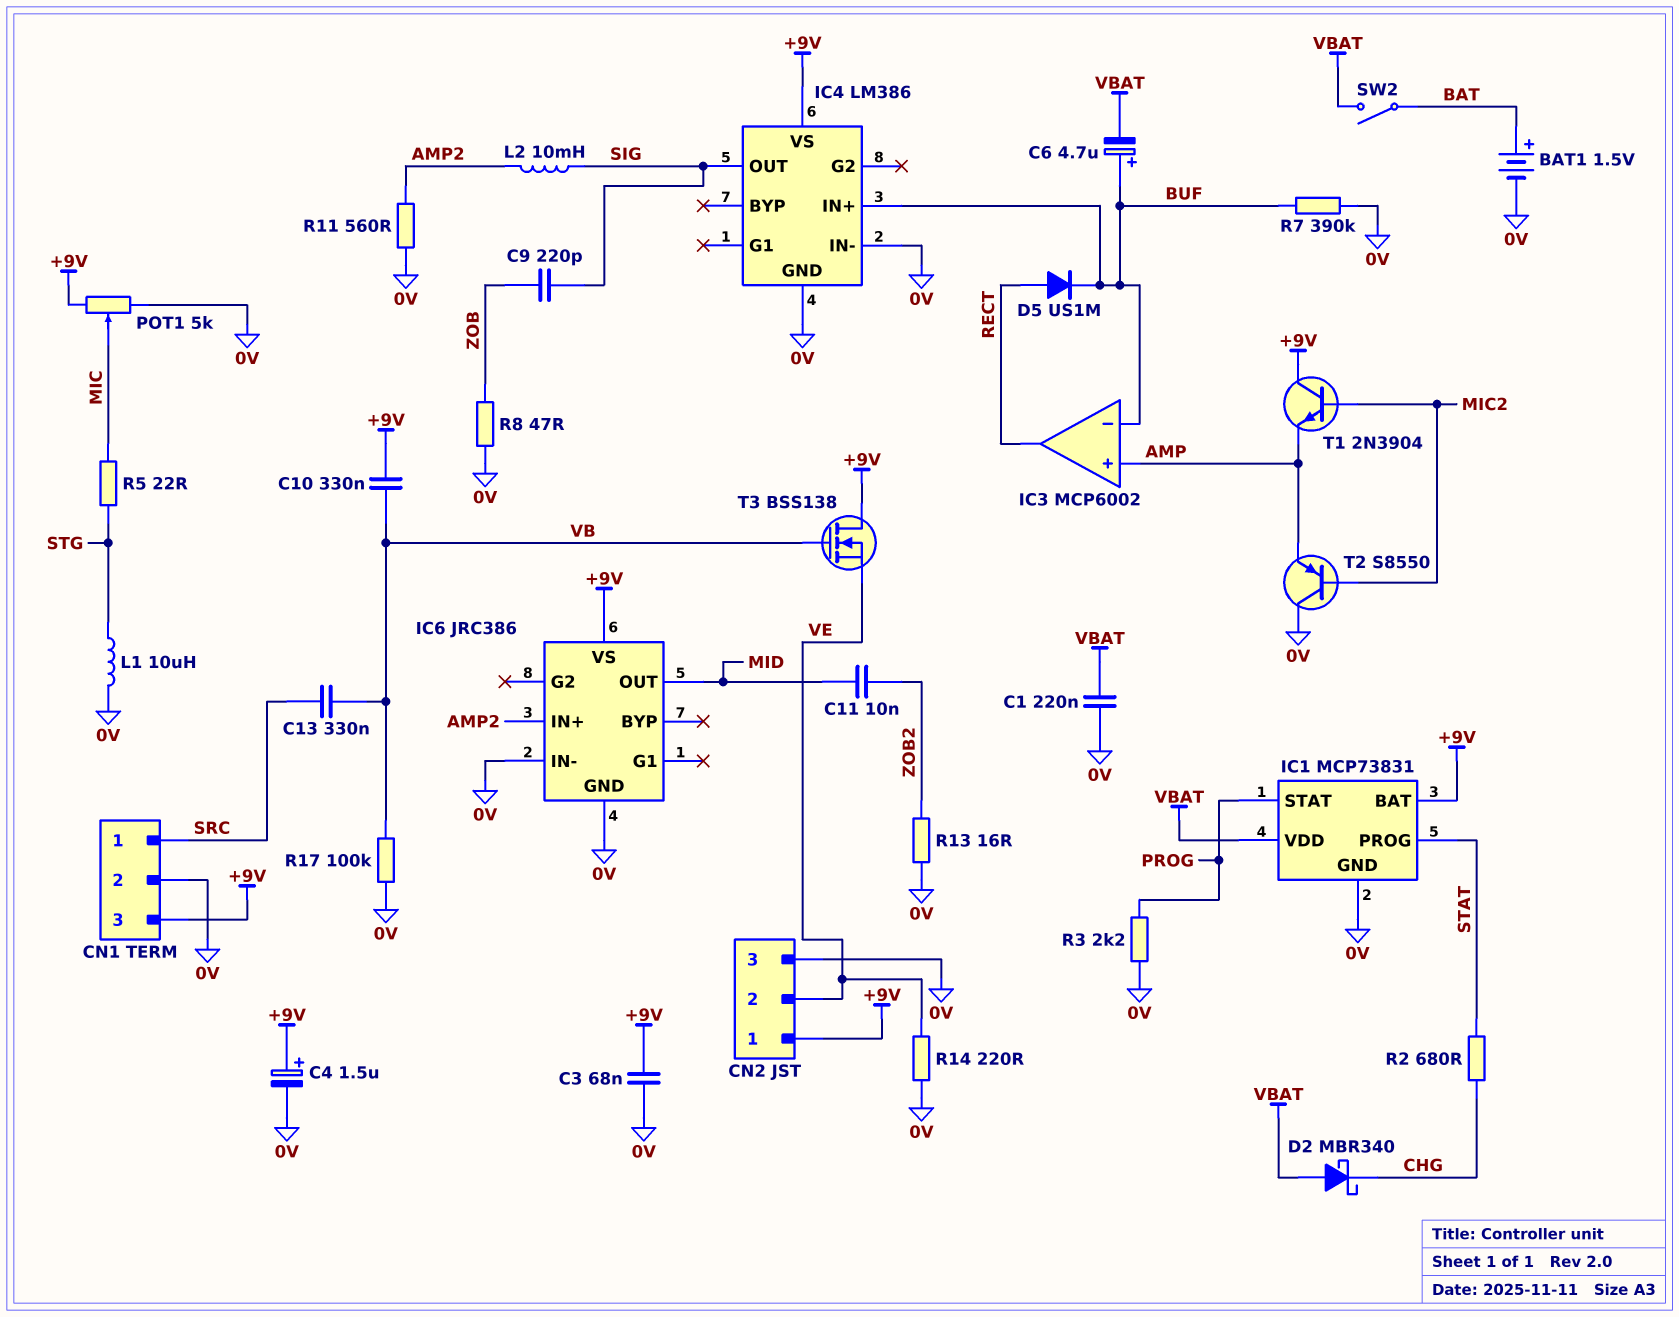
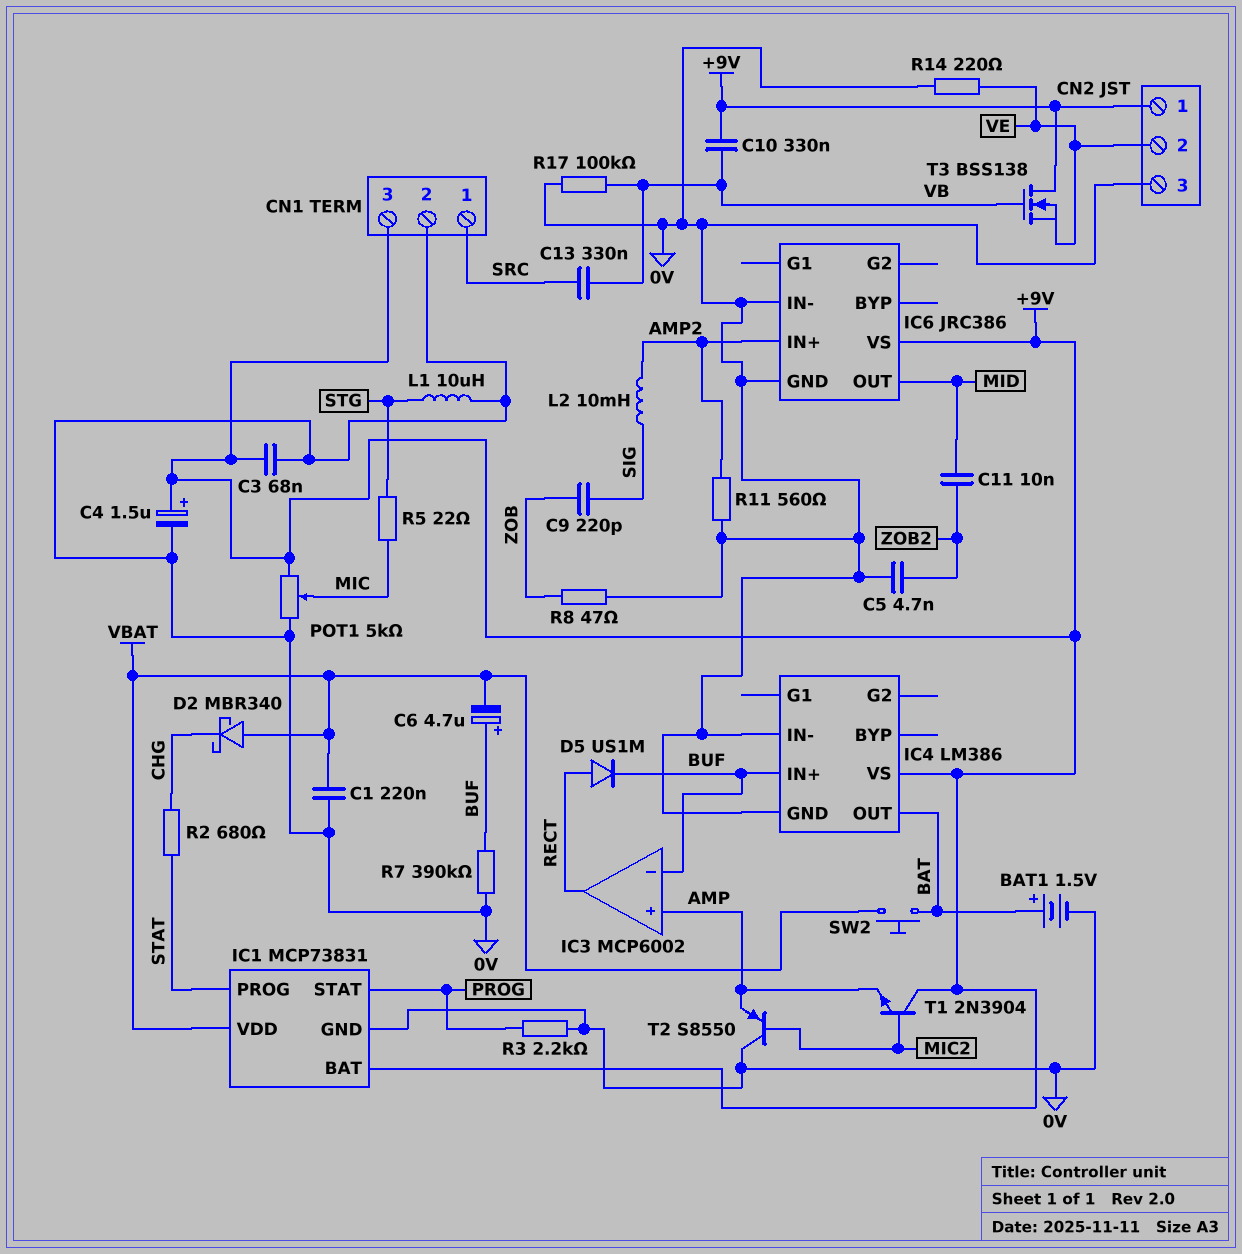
C5: none -> 4.7nF (0V, ZOB2)
IC4 pin OUT: SIG -> BAT
R13: 16 (0V, ZOB2) -> none
SW2: switch (BAT, VBAT) -> button (BAT, VBAT)

